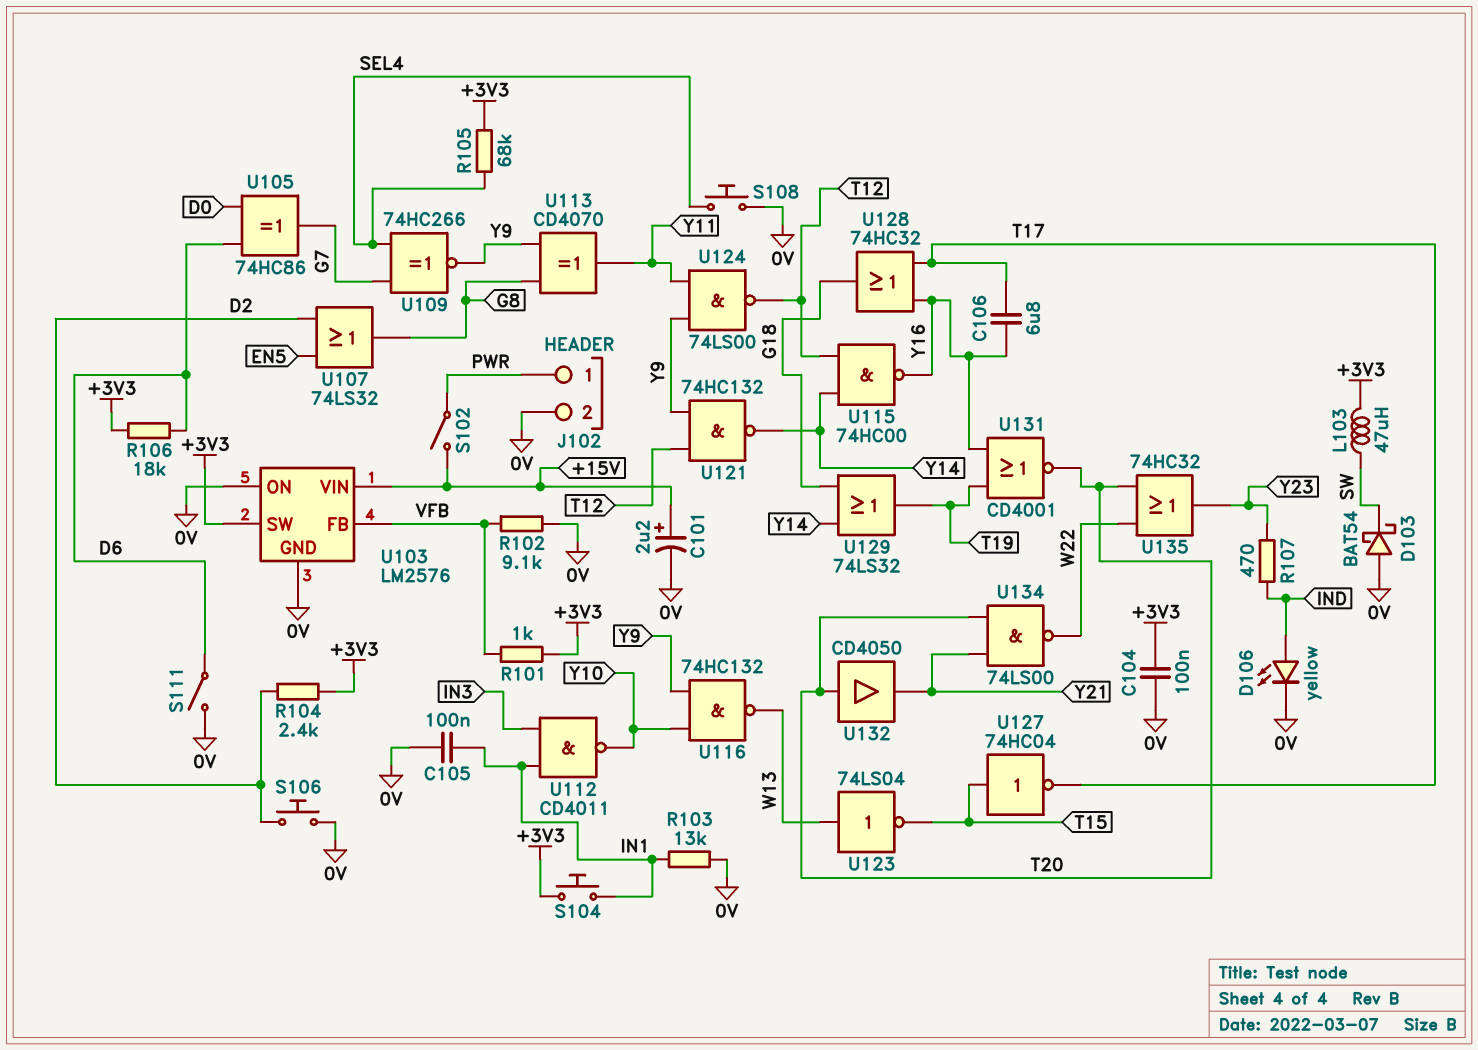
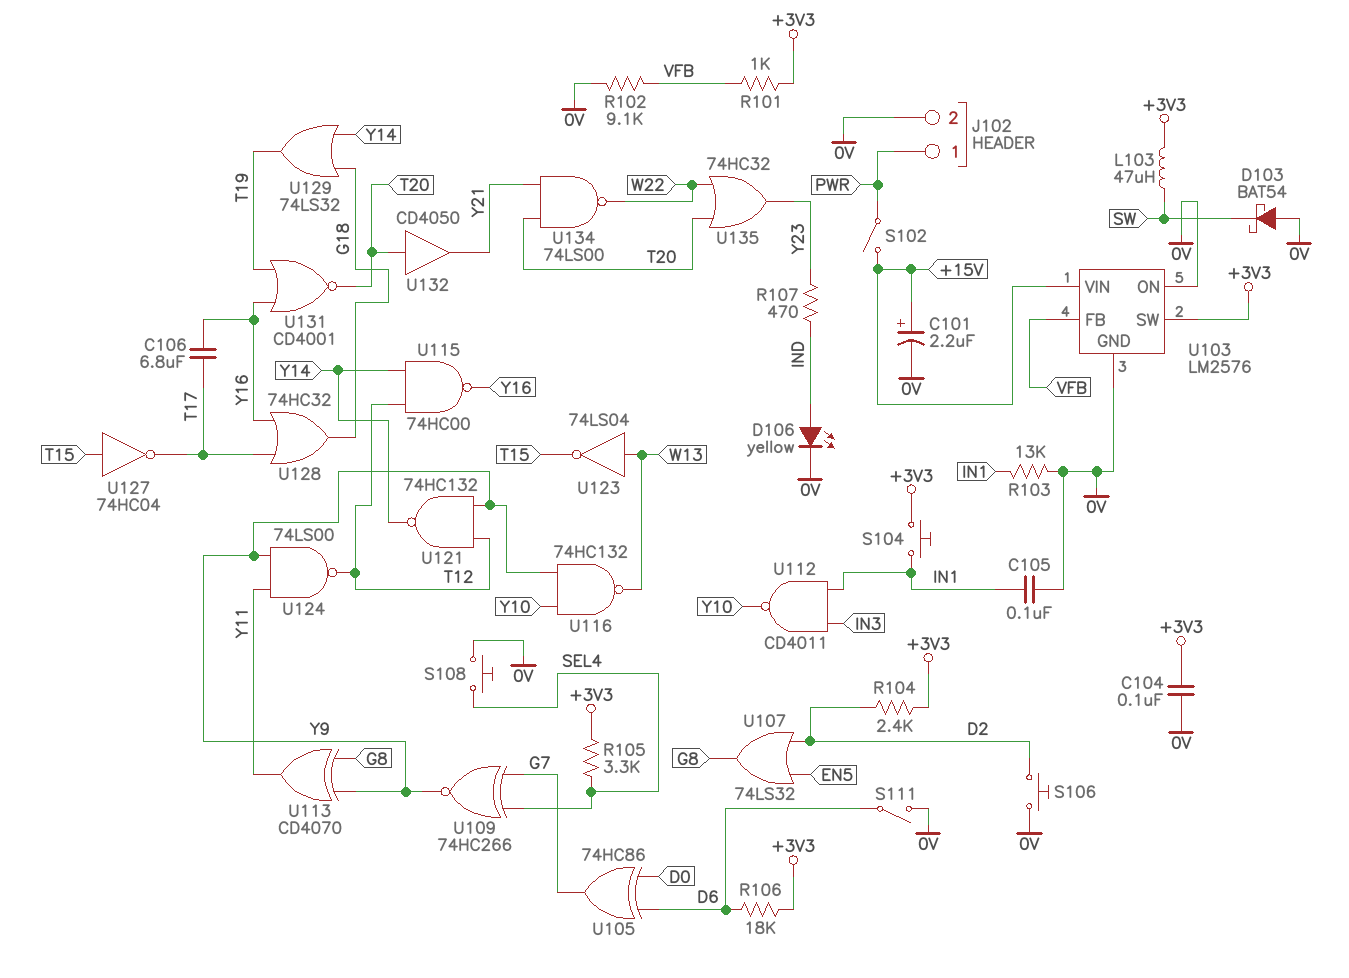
R105: 68k (+3V3, SEL4) -> 3.3k (+3V3, SEL4)

